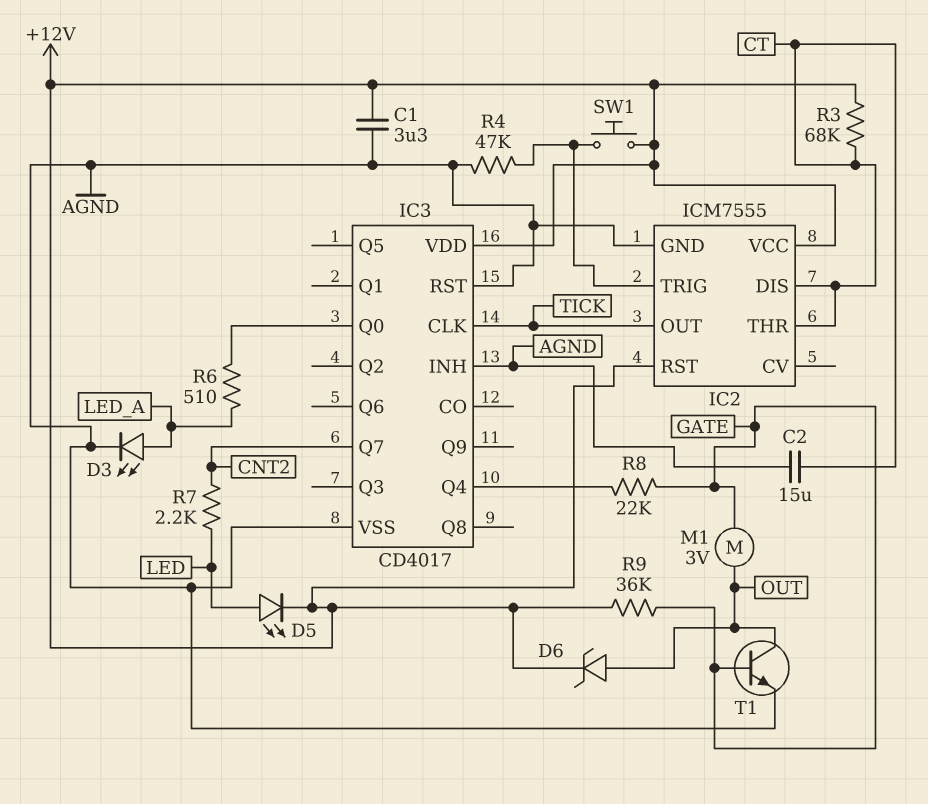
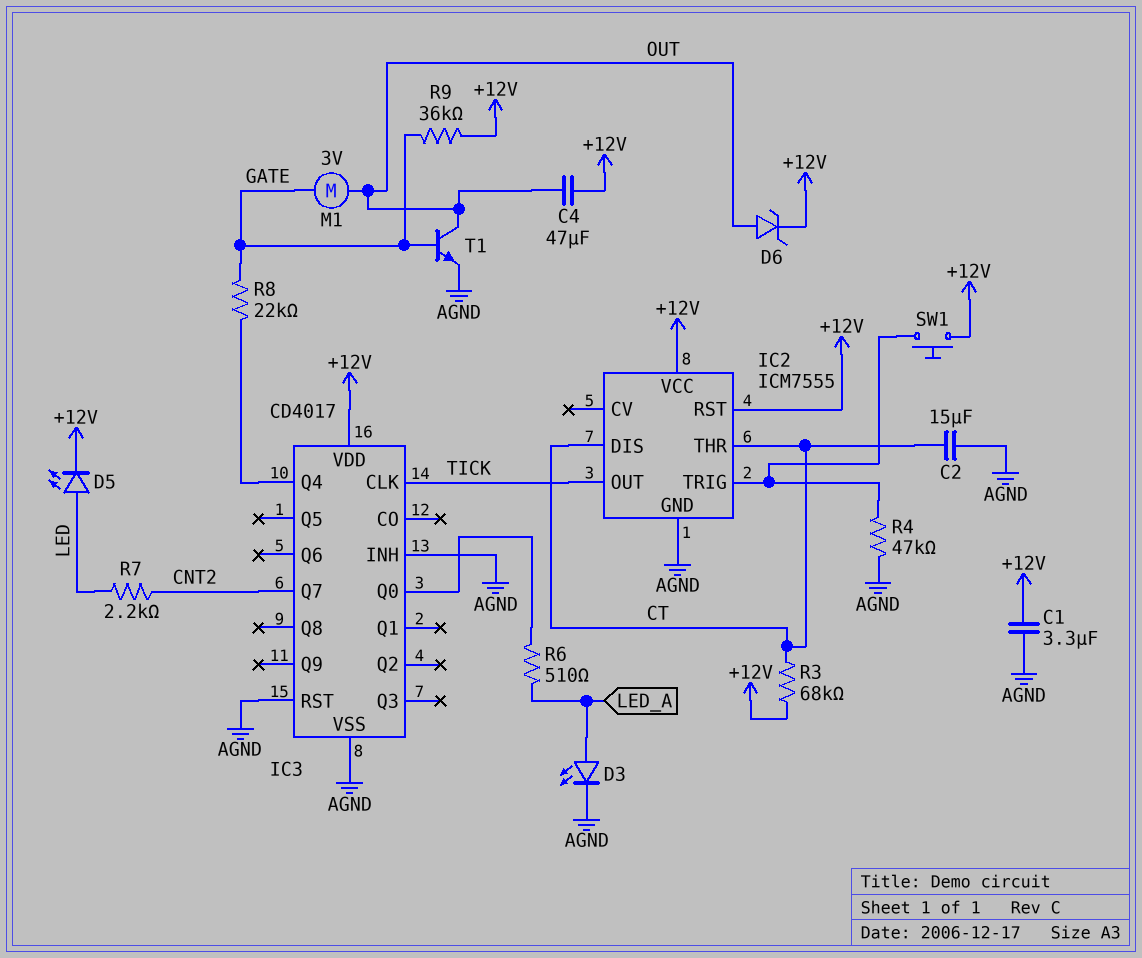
C4: none -> 47uF (+12V, OUT)

